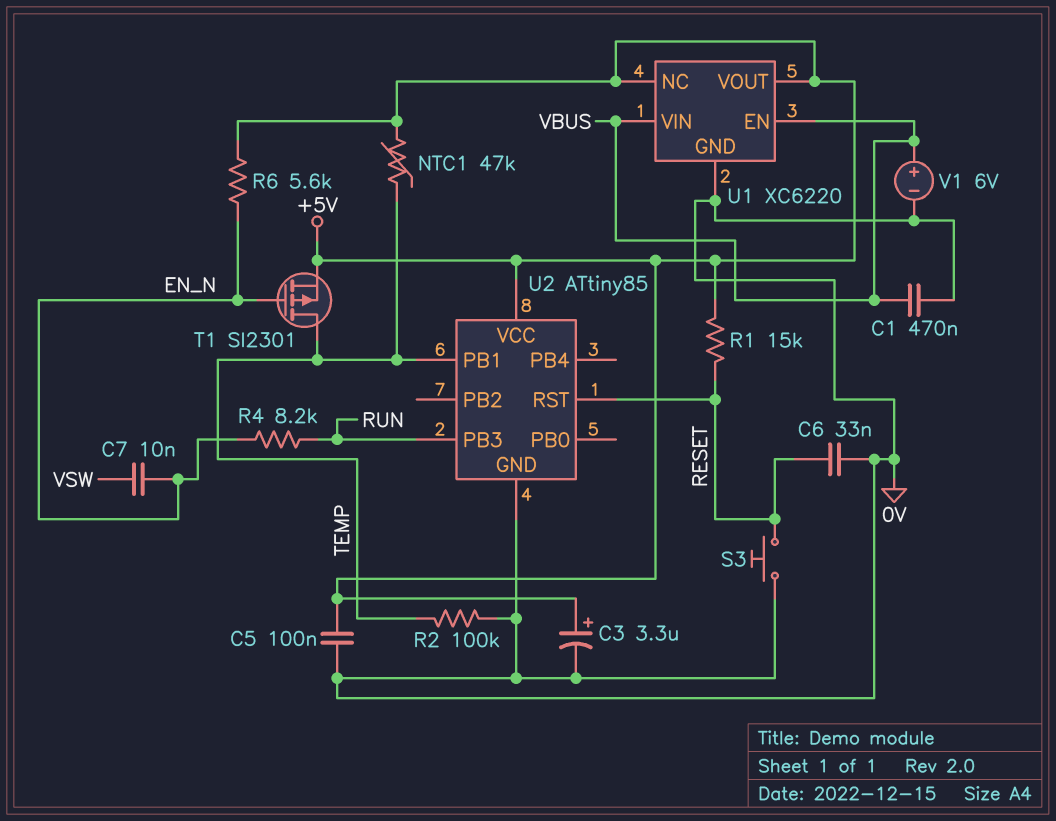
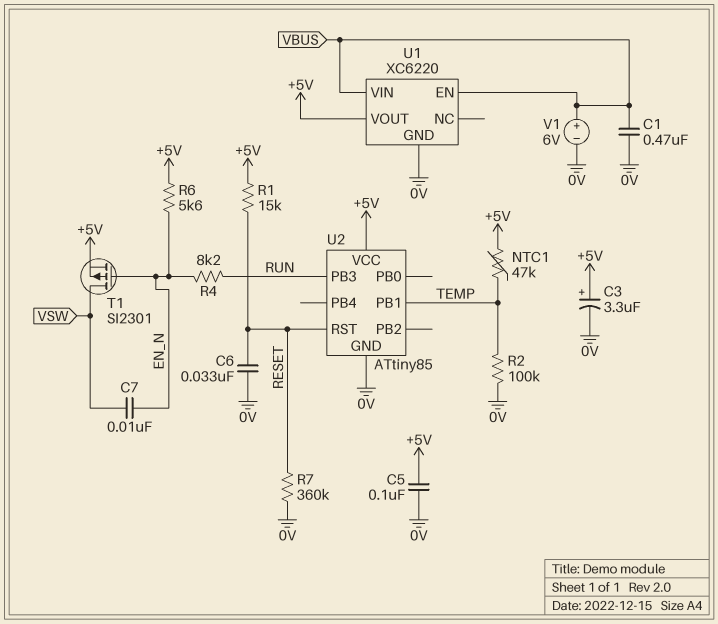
R7: none -> 360k (0V, RESET)
S3: button (0V, RESET) -> none
T1: PMOS SI2301 (G EN_N, D TEMP, S +5V) -> PMOS SI2301 (G EN_N, D VSW, S +5V)
U1 pin NC: +5V -> none

